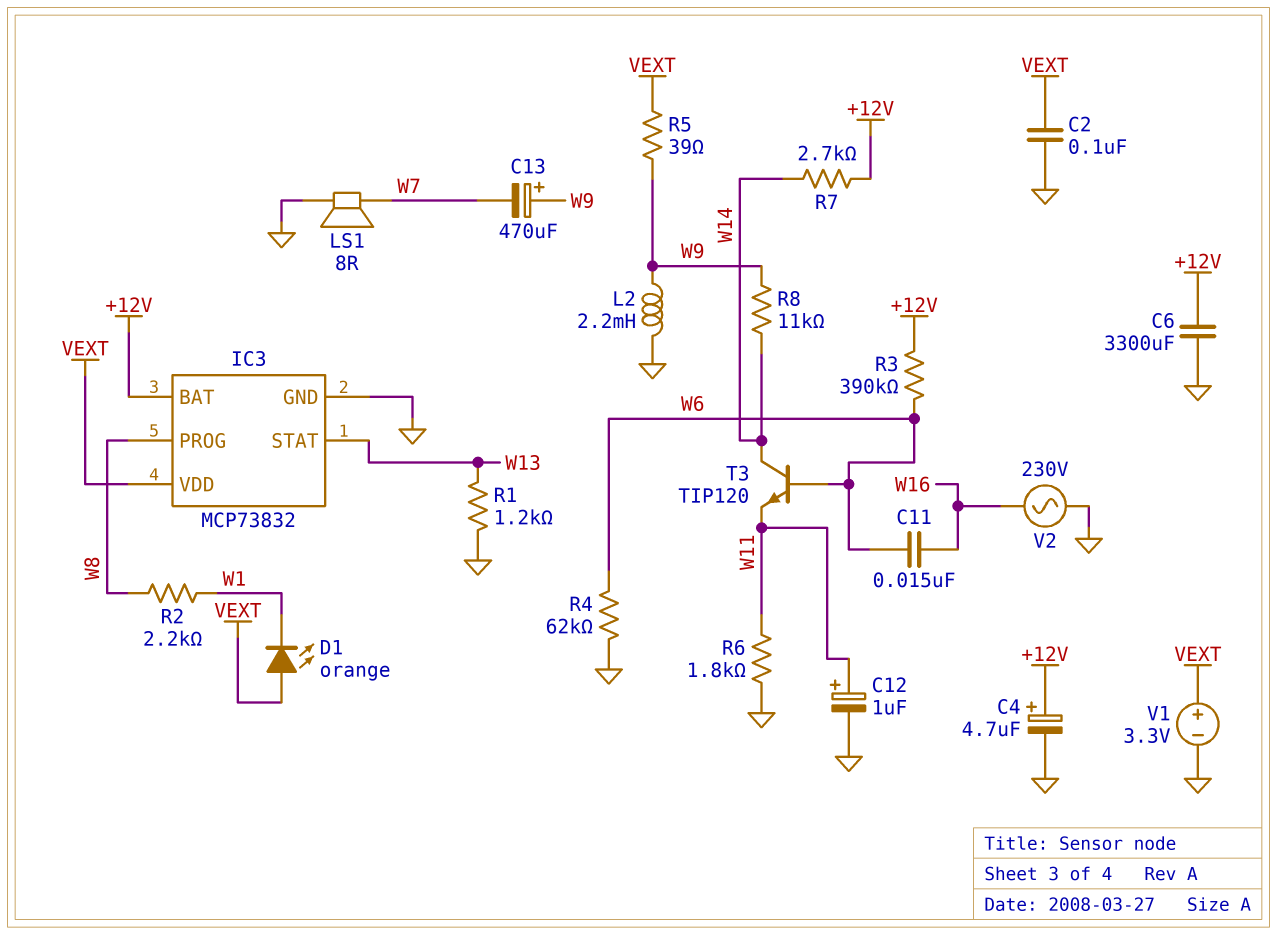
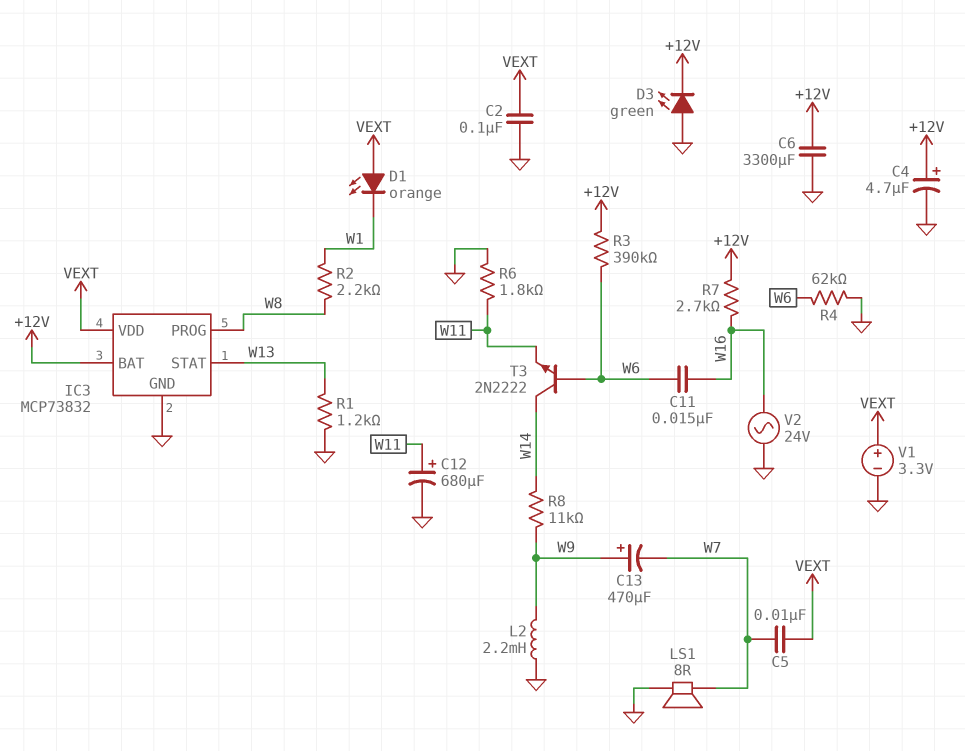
C5: none -> 10nF (VEXT, W7)
C12: 1uF (plus W11, minus GND) -> 680uF (plus W11, minus GND)
D3: none -> LED green (A GND, K +12V)
R5: 39 (VEXT, W9) -> none
R7: 2.7k (+12V, W14) -> 2.7k (+12V, W16)
T3: NPN TIP120 (B W6, C W14, E W11) -> NPN 2N2222 (B W6, C W14, E W11)
V2: AC 230V (GND, W16) -> AC 24V (GND, W16)

